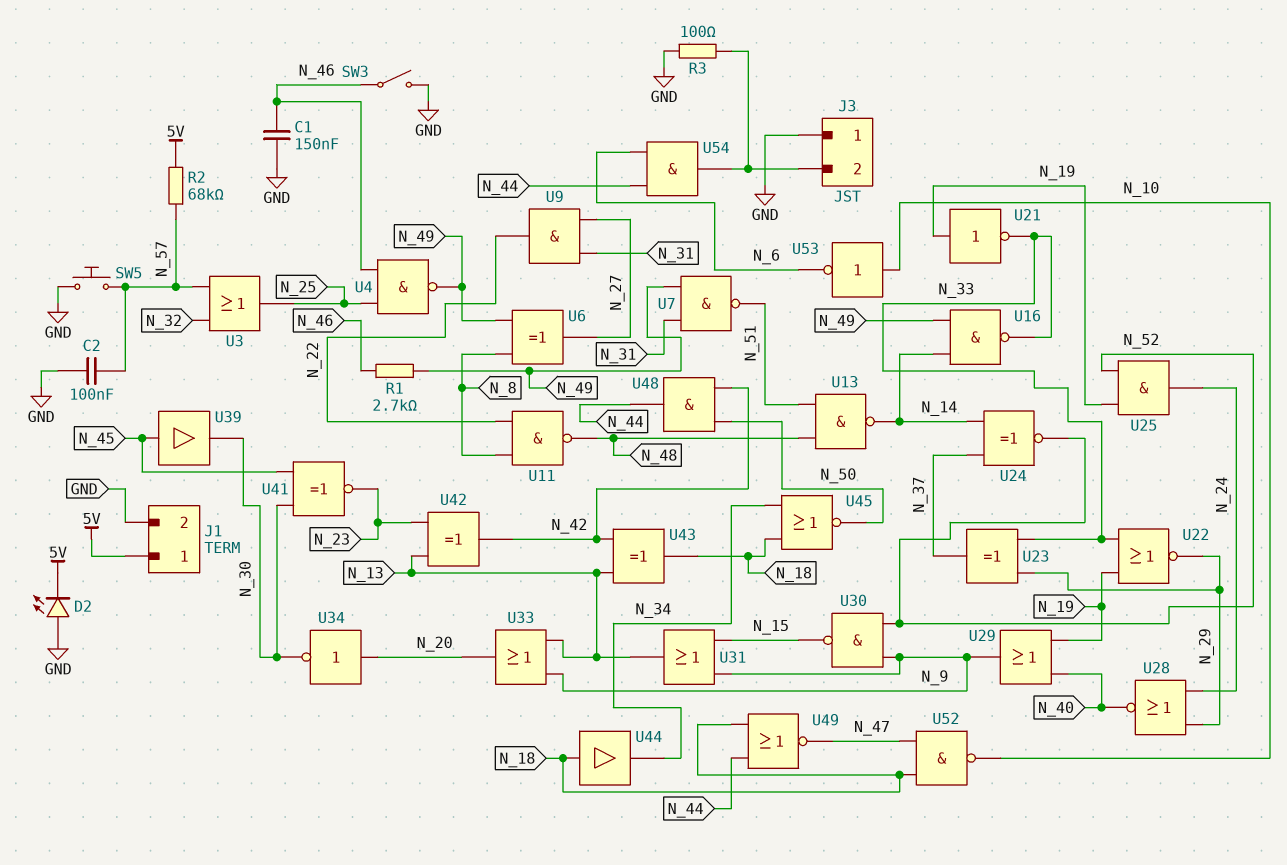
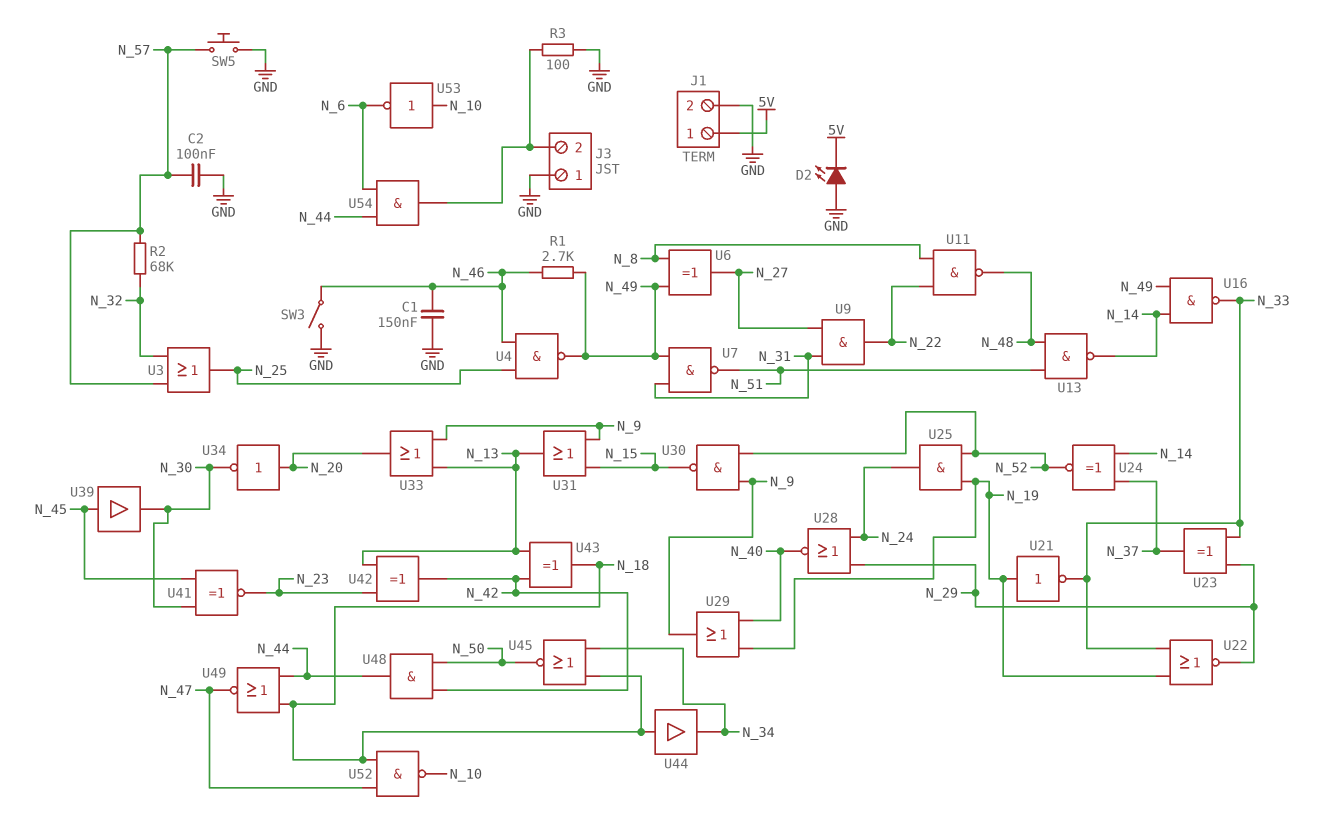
R2: 68k (5V, N_57) -> 68k (N_32, N_57)

